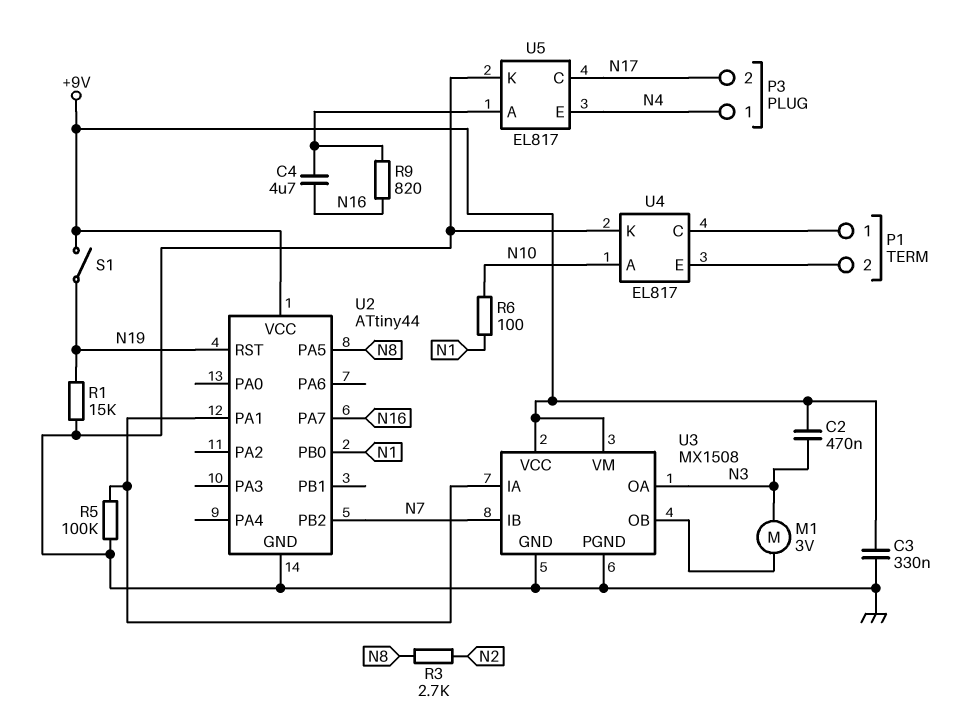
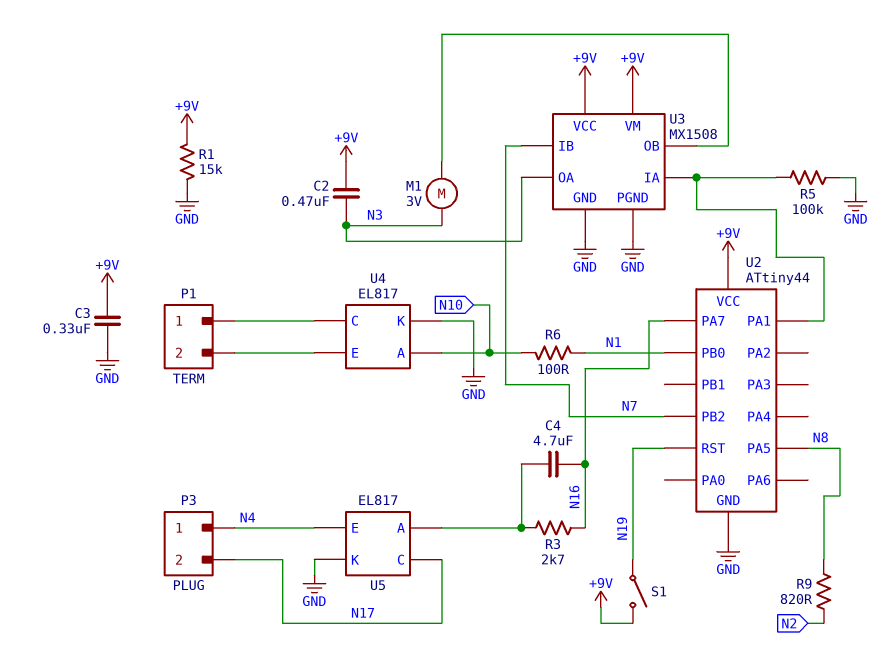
R1: 15k (GND, N19) -> 15k (+9V, GND)
R3: 2.7k (N2, N8) -> 2.7k (N16, U5/A)
R9: 820 (N16, U5/A) -> 820 (N2, N8)

